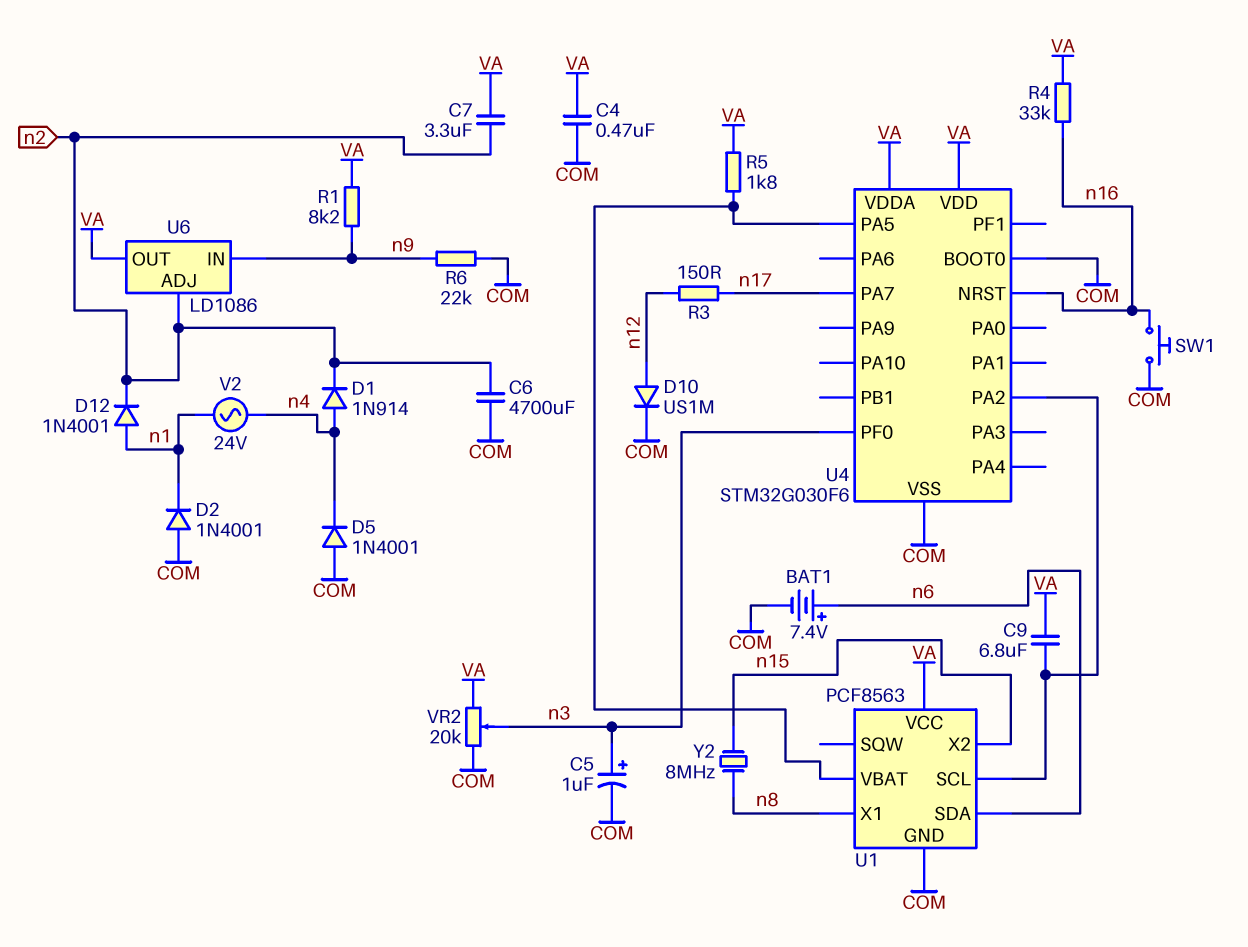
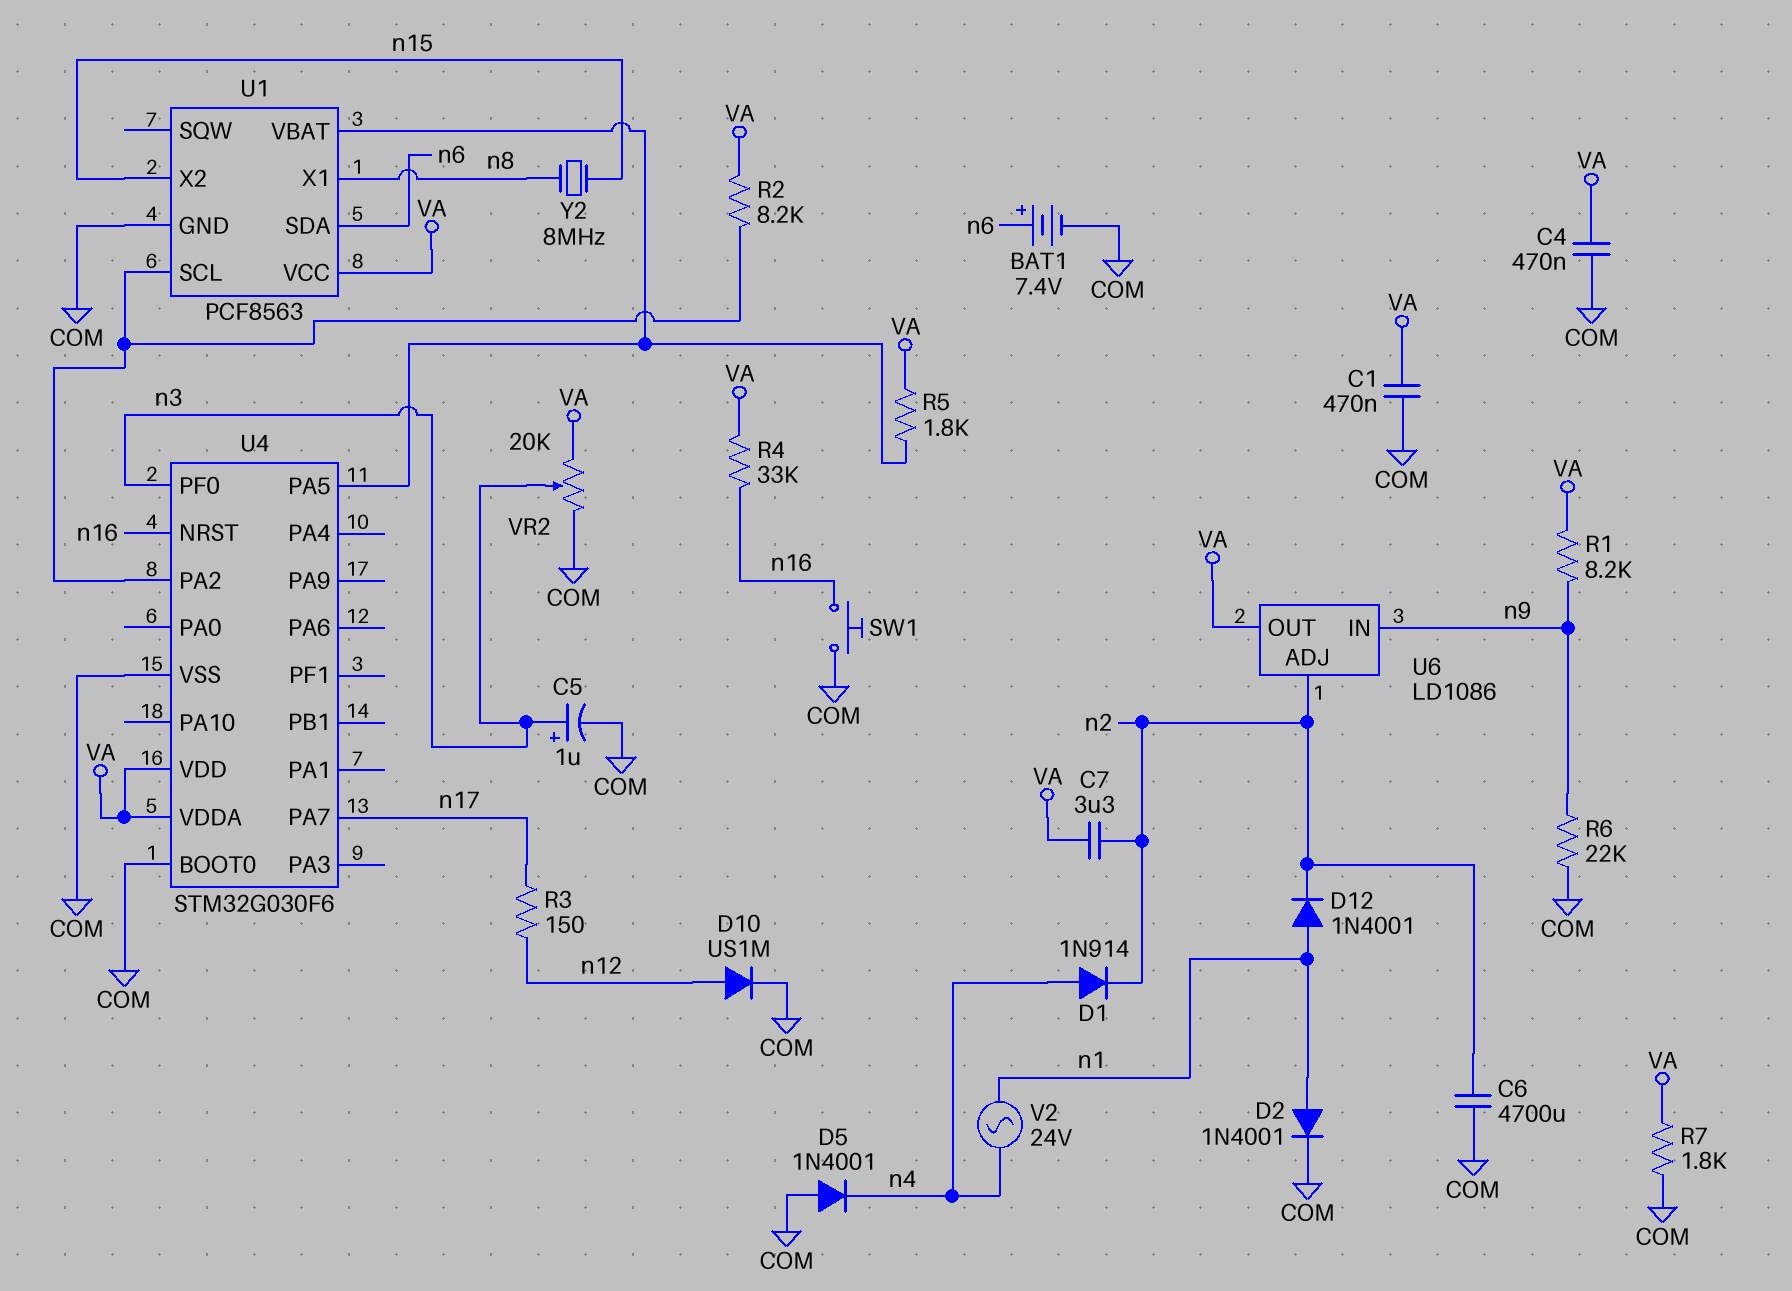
C1: none -> 470nF (COM, VA)
C9: 6.8uF (U1/SCL, VA) -> none
D2: diode 1N4001 (A COM, K n1) -> diode 1N4001 (A n1, K COM)
R2: none -> 8.2k (U1/SCL, VA)
R7: none -> 1.8k (COM, VA)

